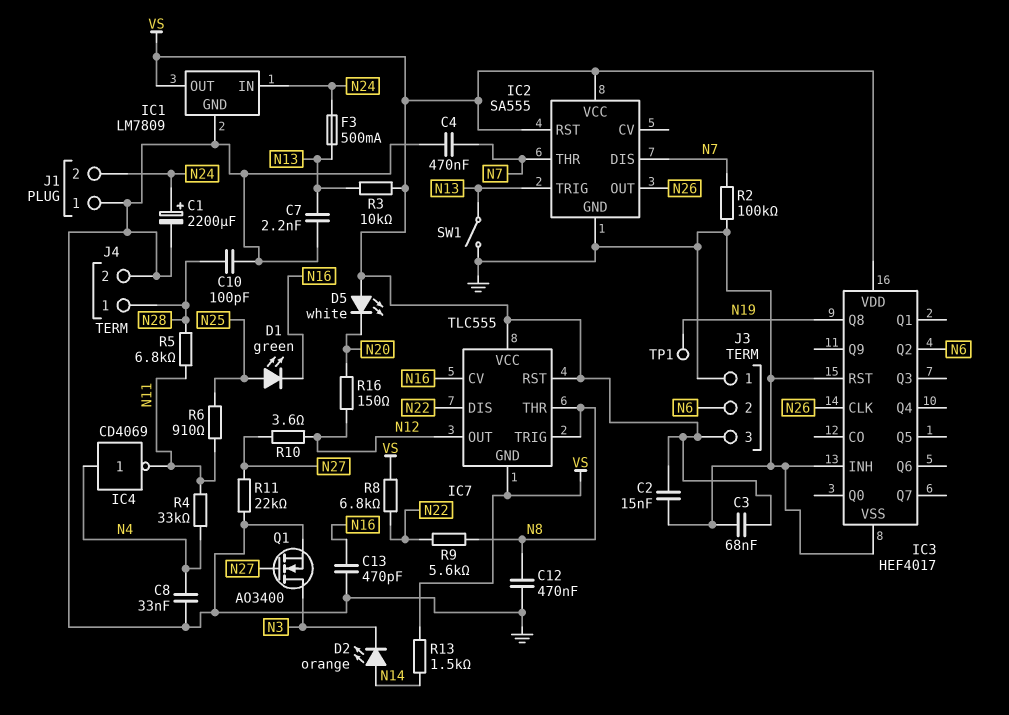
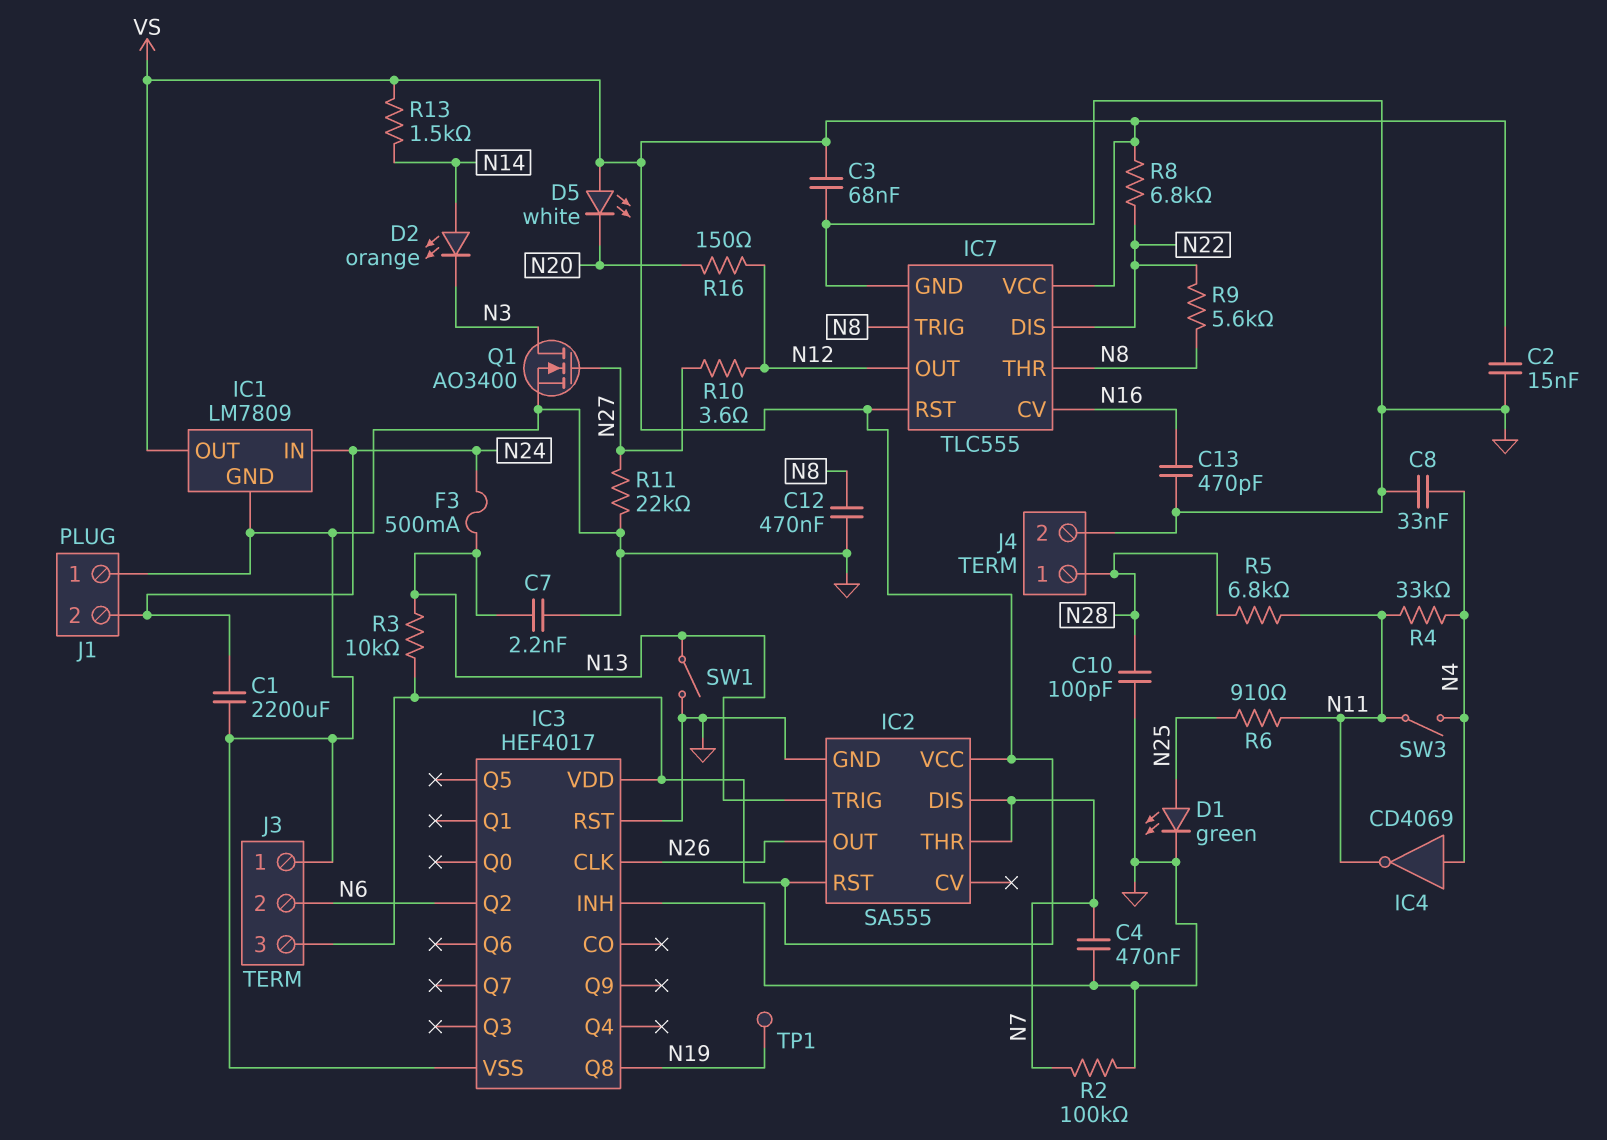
C1: 2200uF (plus N24, minus GND) -> 2200uF (GND, N24)
D1: LED green (A N25, K N16) -> LED green (A N25, K GND)
IC7 pin GND: VS -> GND
SW3: none -> switch (N4, N11)

